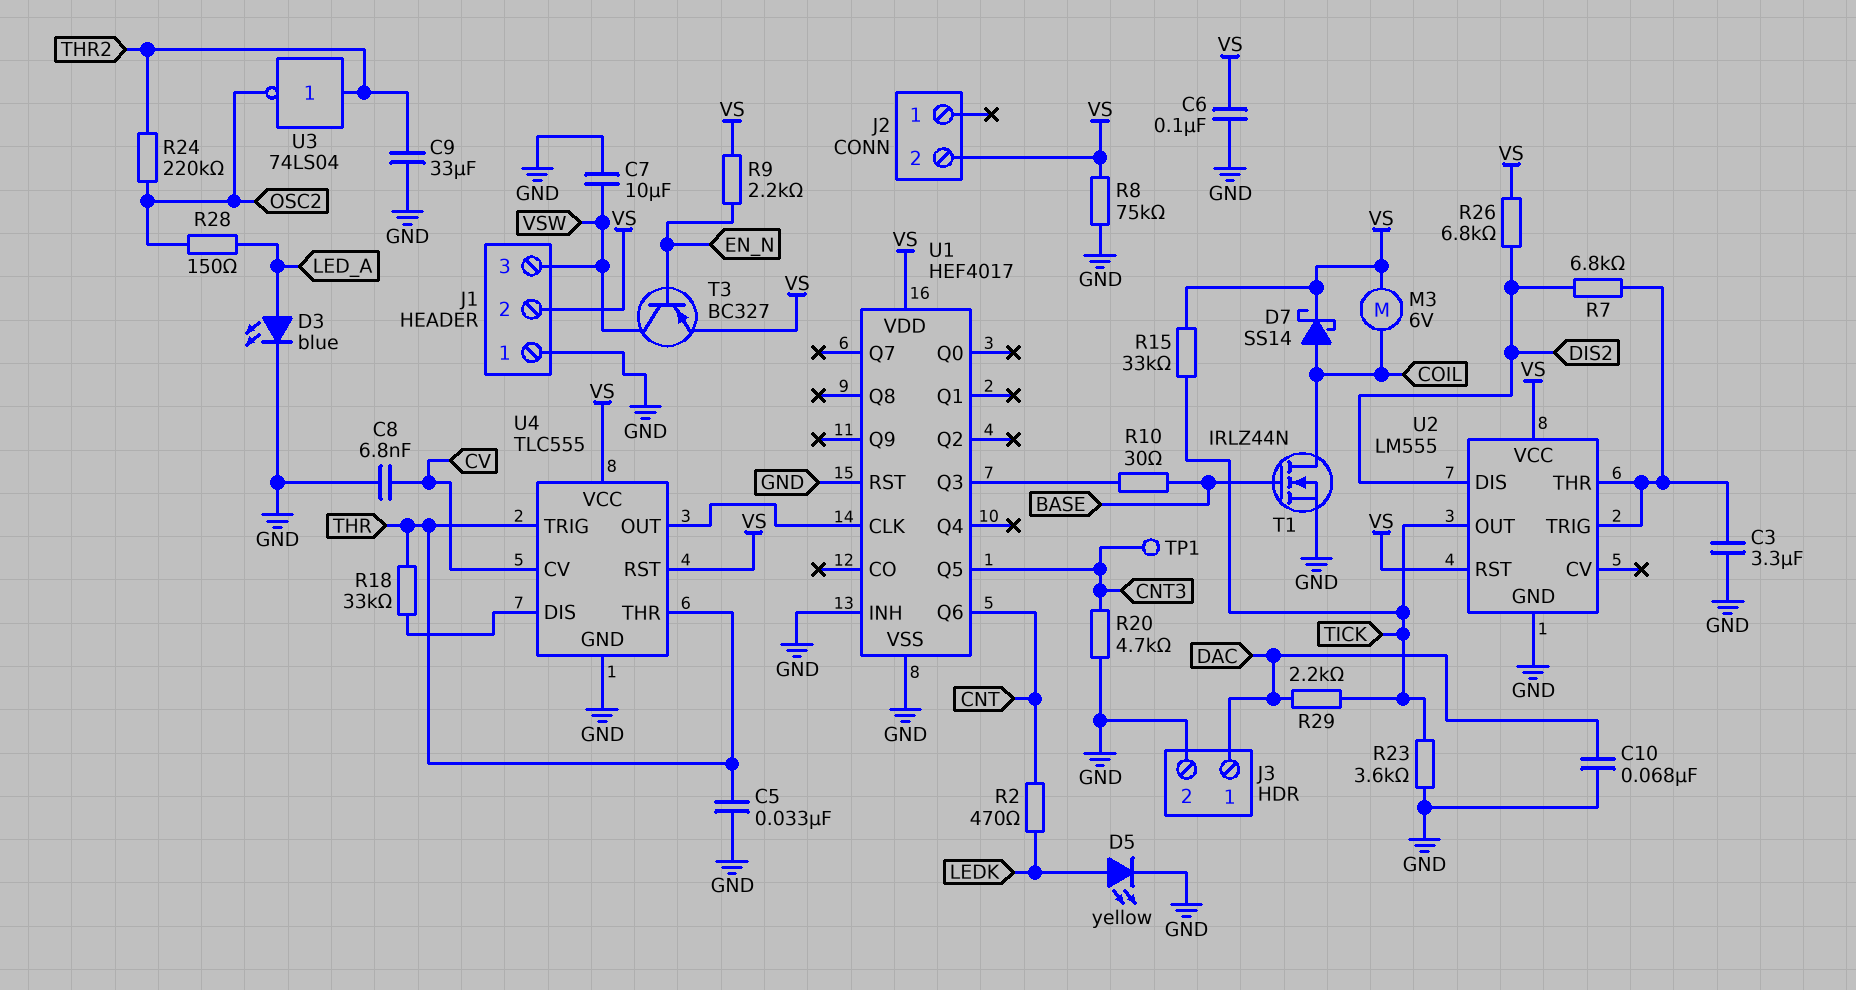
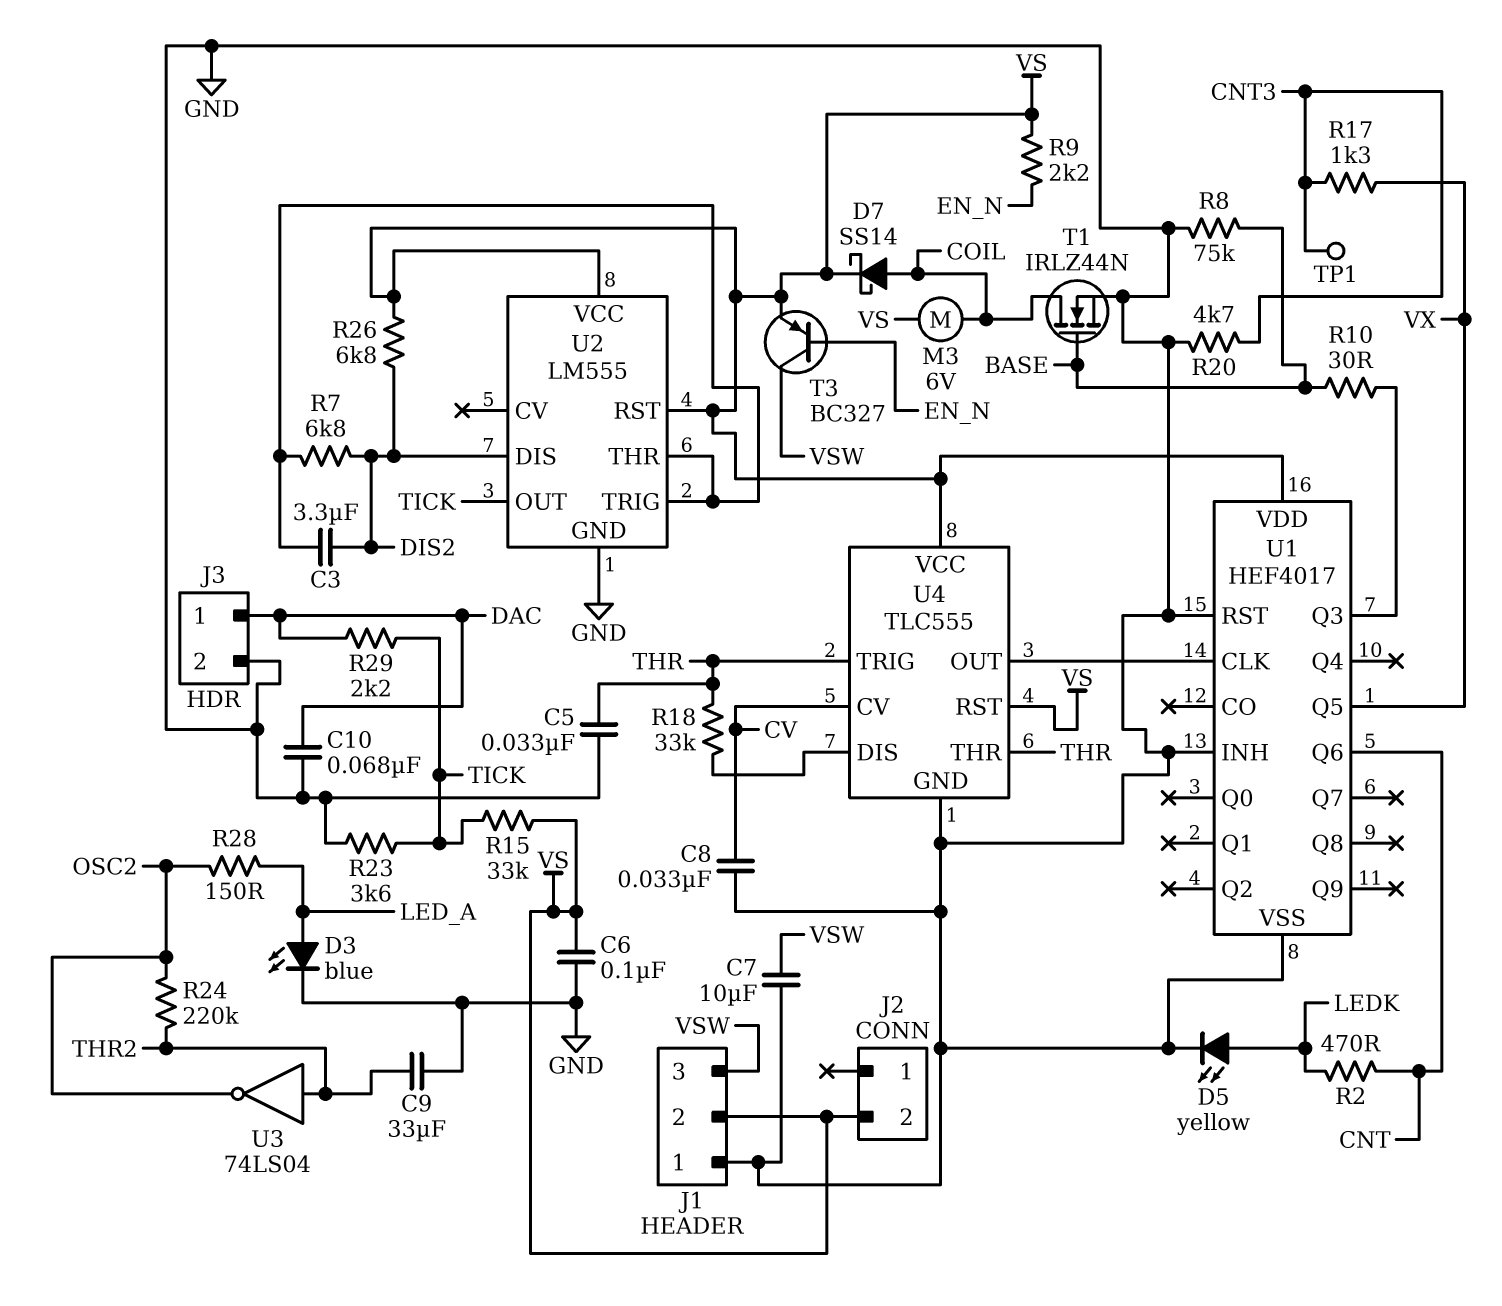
C3: 3.3uF (GND, U2/THR) -> 3.3uF (DIS2, U2/THR)
C8: 6.8nF (CV, GND) -> 33nF (CV, GND)
R8: 75k (GND, VS) -> 75k (BASE, GND)
R17: none -> 1.3k (CNT3, VX)
U1 pin Q5: CNT3 -> VX

